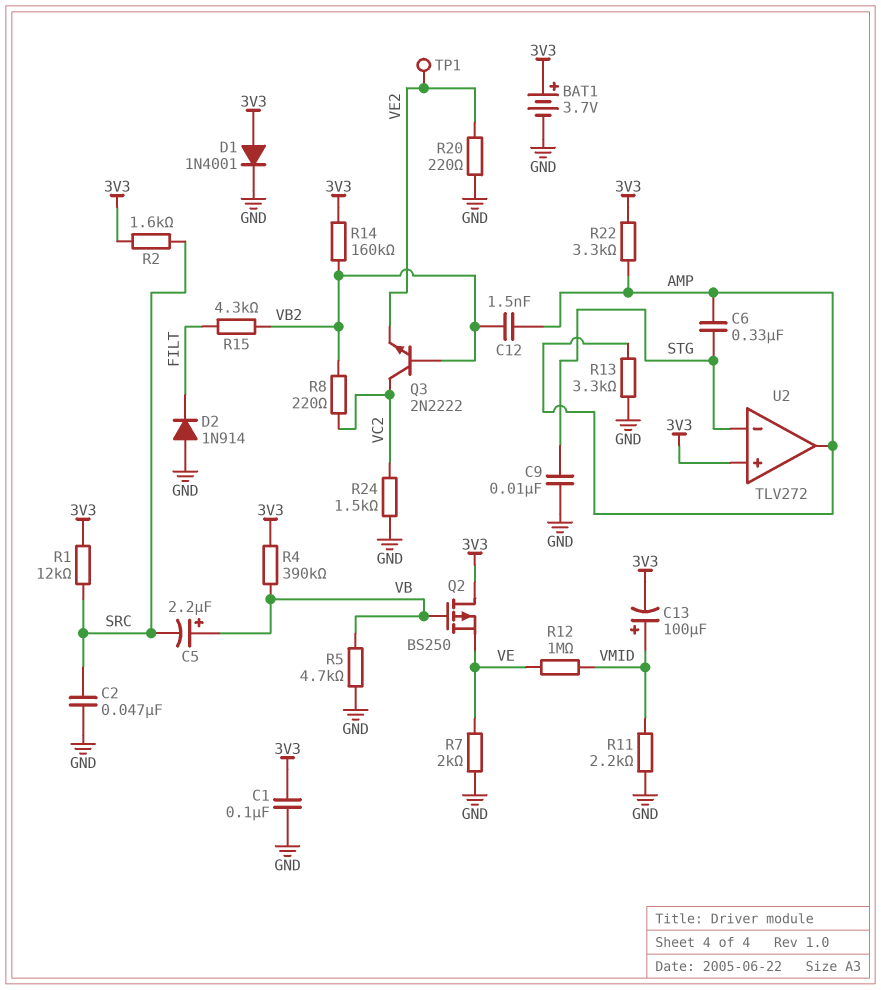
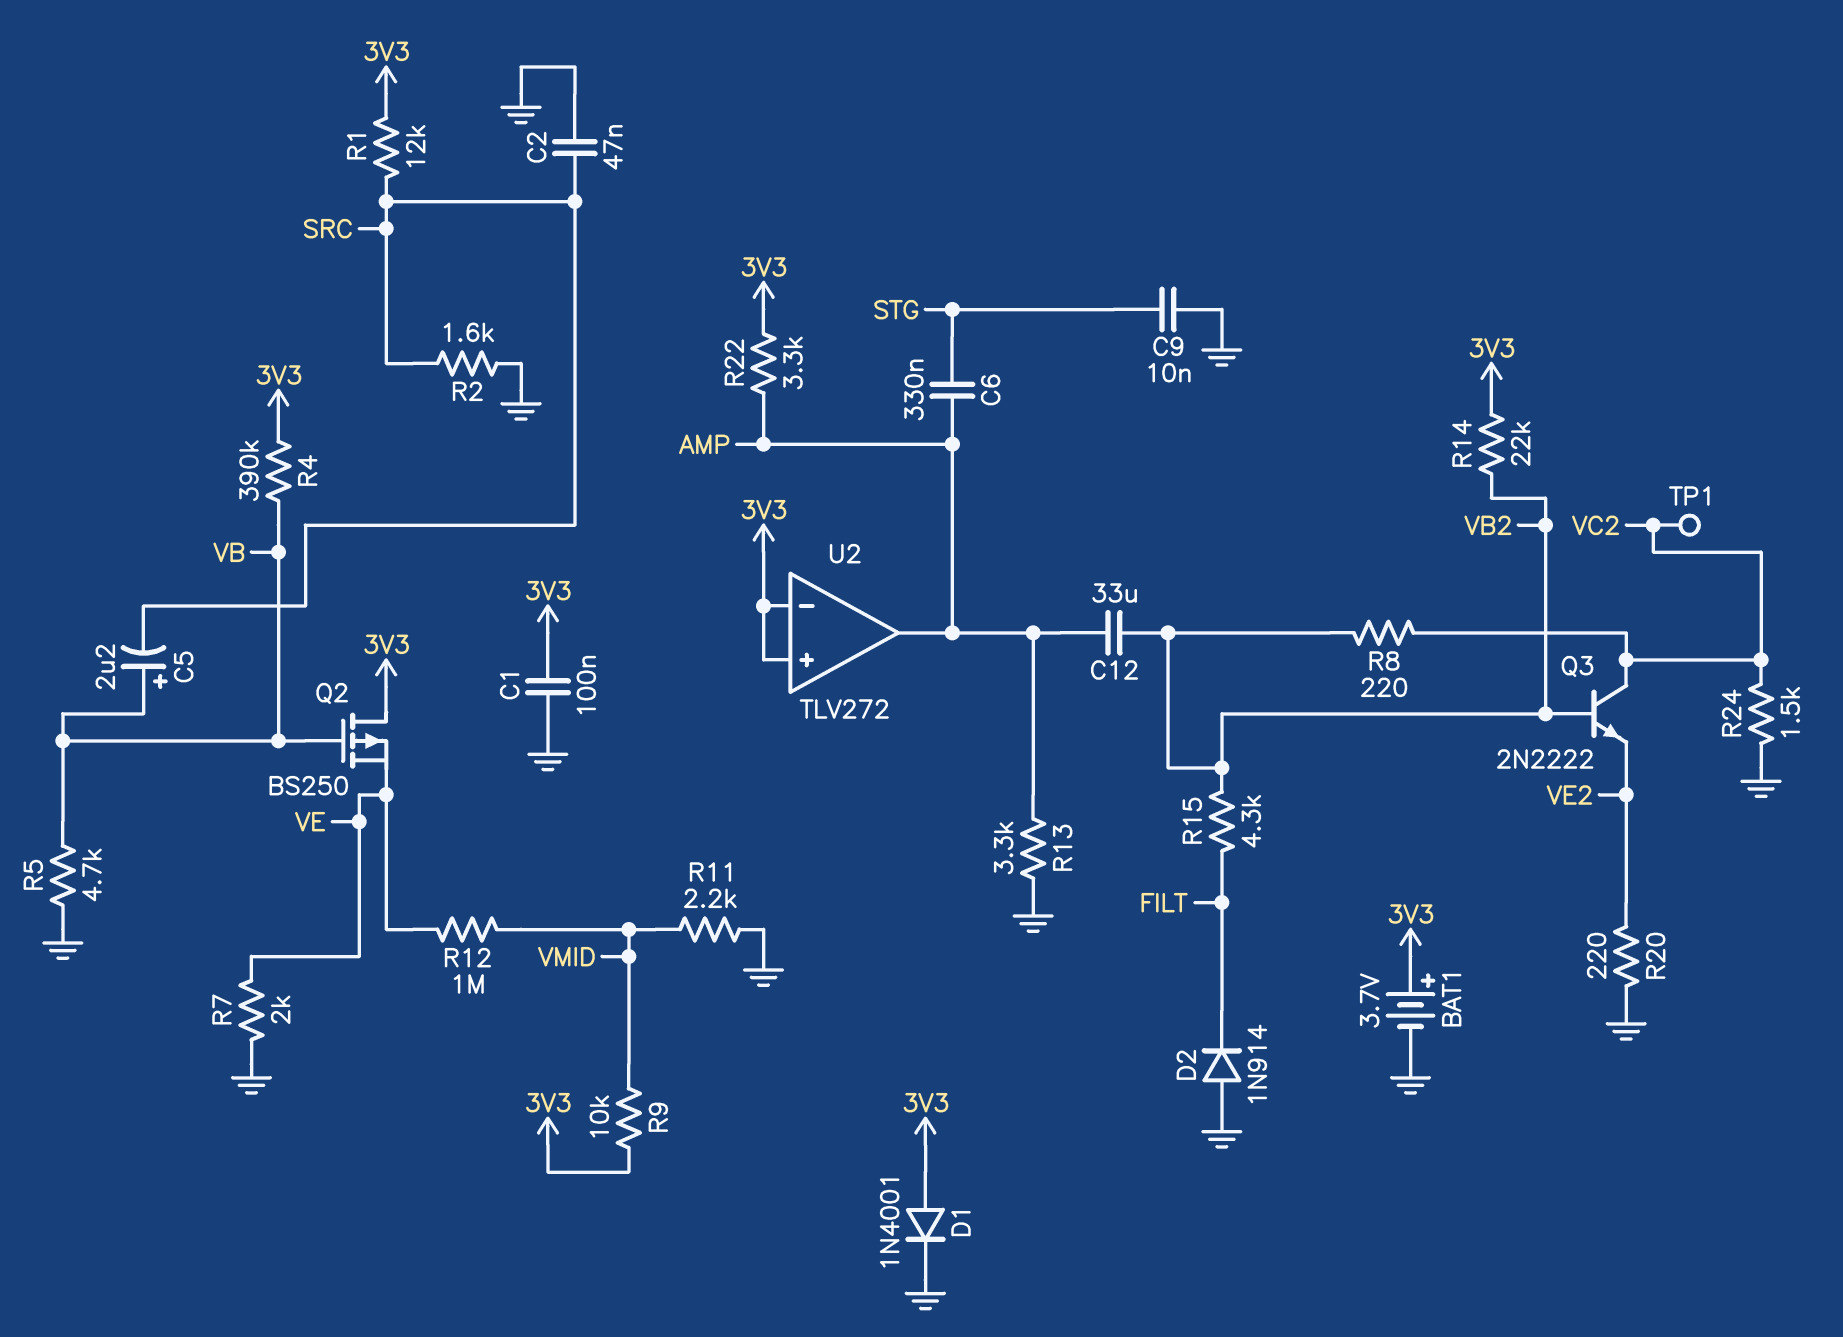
C12: 1.5nF (AMP, VB2) -> 33uF (AMP, VB2)
C13: 100uF (plus VMID, minus 3V3) -> none
R2: 1.6k (3V3, SRC) -> 1.6k (GND, SRC)
R9: none -> 10k (3V3, VMID)
R14: 160k (3V3, VB2) -> 22k (3V3, VB2)
TP1: test point (VE2) -> test point (VC2)
U2 pin in-: STG -> 3V3

